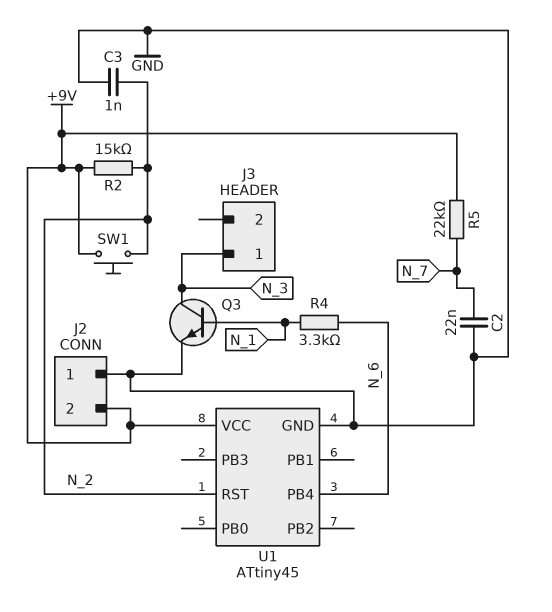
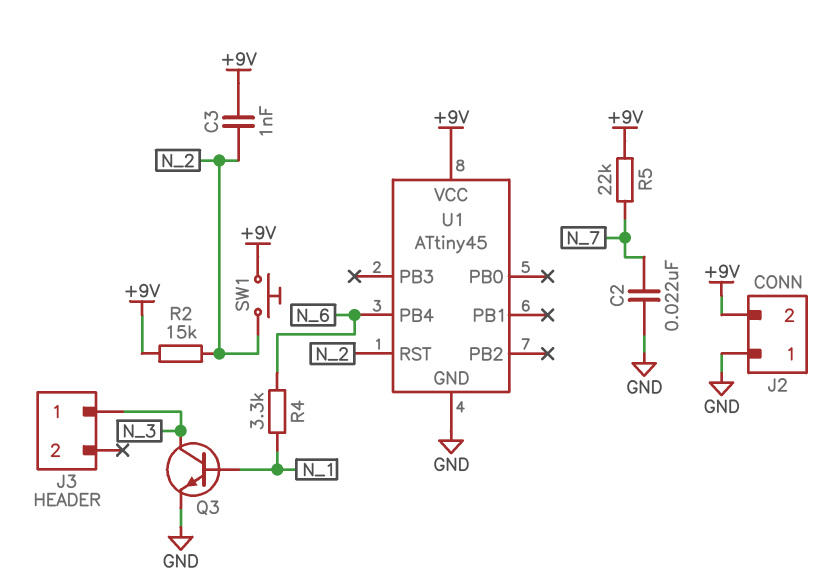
C3: 1nF (GND, N_2) -> 1nF (+9V, N_2)

